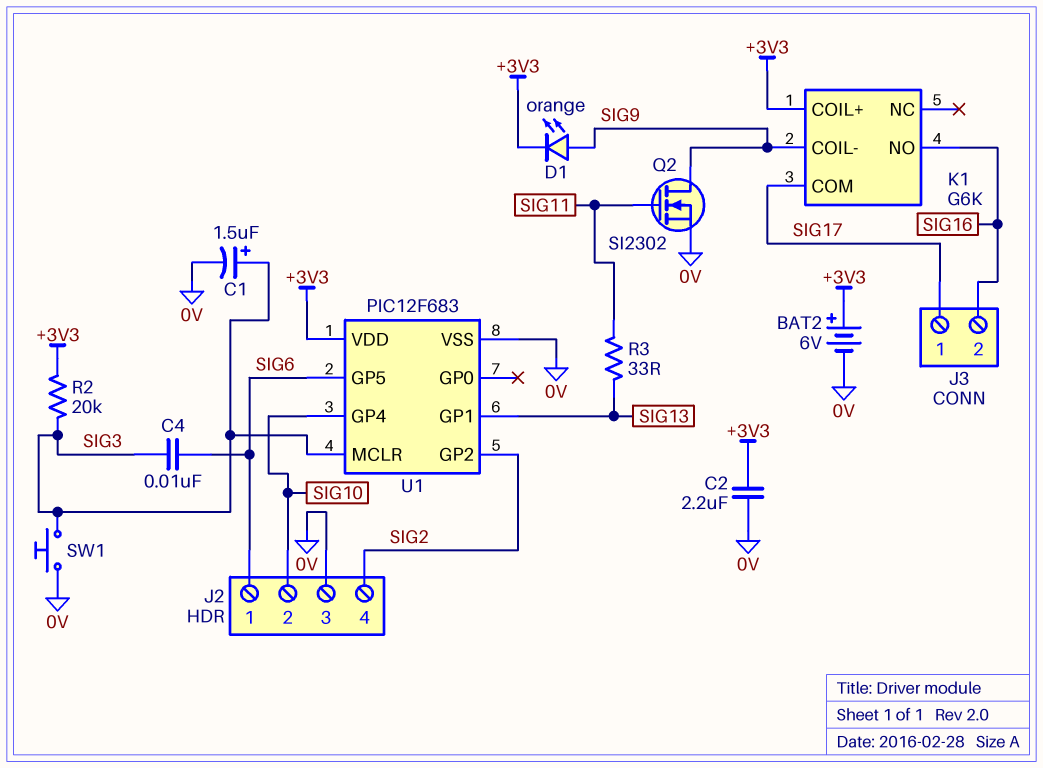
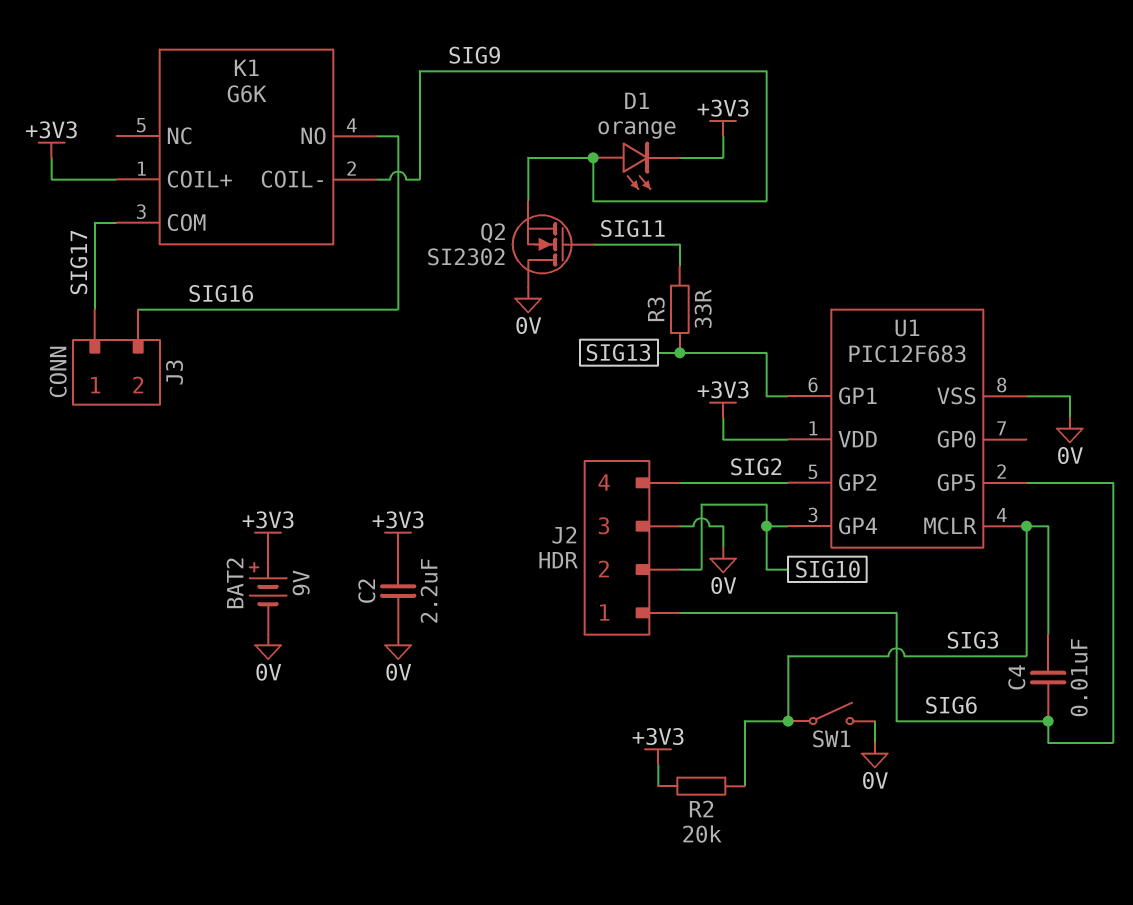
BAT2: 6V (plus +3V3, minus 0V) -> 9V (plus +3V3, minus 0V)
C1: 1.5uF (plus SIG3, minus 0V) -> none
Q2: NMOS SI2302 (G SIG11, D SIG9, S 0V) -> NMOS SI2302 (G SIG11, D 0V, S SIG9)
SW1: button (0V, SIG3) -> switch (0V, SIG3)

